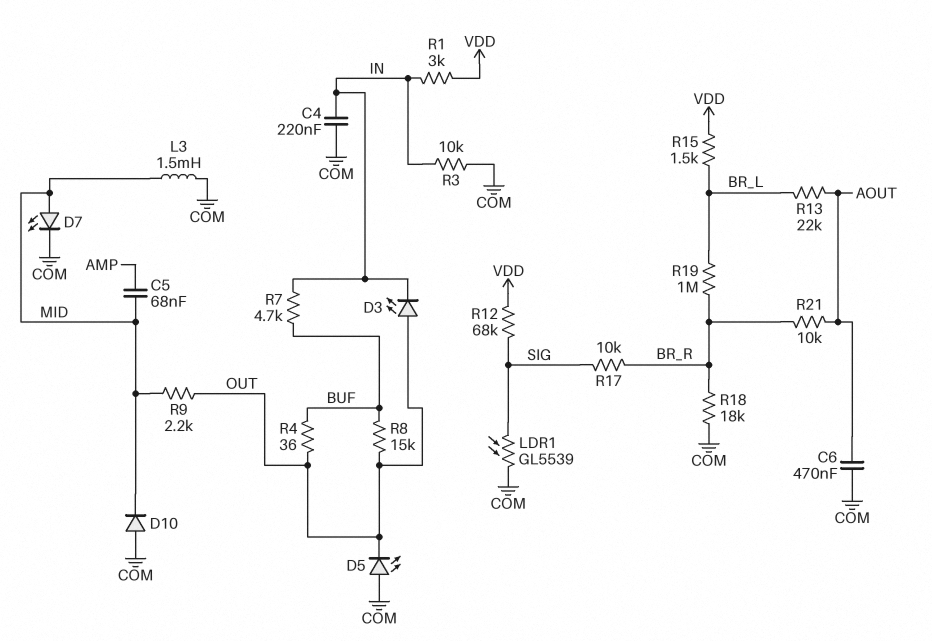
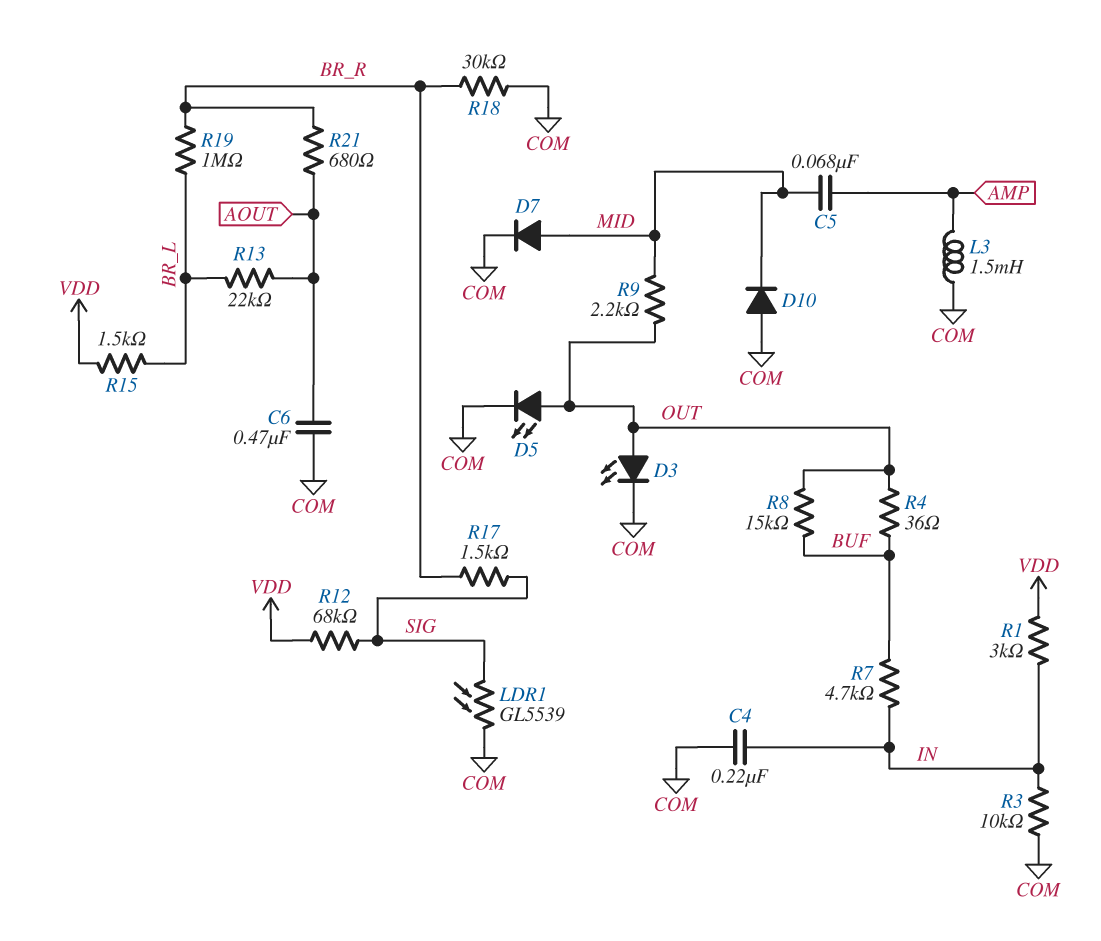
D3: LED (A OUT, K IN) -> LED (A OUT, K COM)
D5: LED (A COM, K OUT) -> LED (A OUT, K COM)
D7: LED (A MID, K COM) -> diode (A MID, K COM)
L3: 1.5mH (COM, MID) -> 1.5mH (AMP, COM)
R17: 10k (BR_R, SIG) -> 1.5k (BR_R, SIG)
R18: 18k (BR_R, COM) -> 30k (BR_R, COM)
R21: 10k (AOUT, BR_R) -> 680 (AOUT, BR_R)

